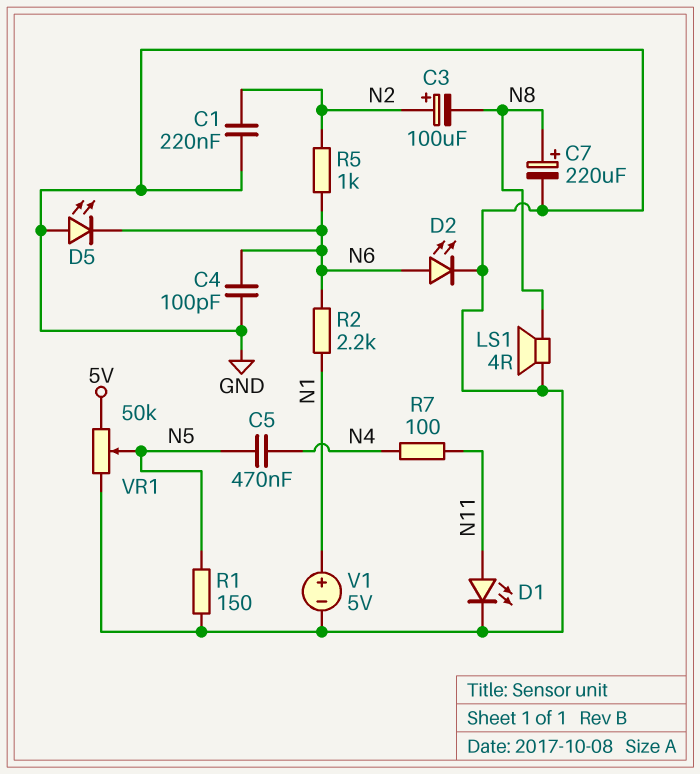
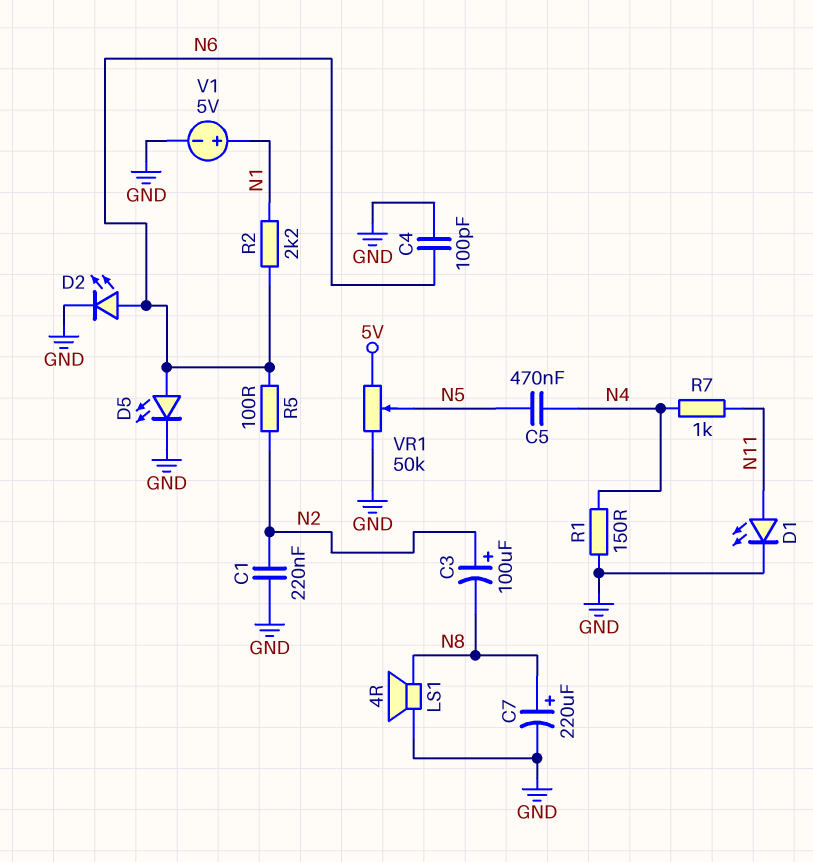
D5: LED (A GND, K N6) -> LED (A N6, K GND)
R1: 150 (GND, N5) -> 150 (GND, N4)
R5: 1k (N2, N6) -> 100 (N2, N6)
R7: 100 (N4, N11) -> 1k (N4, N11)

